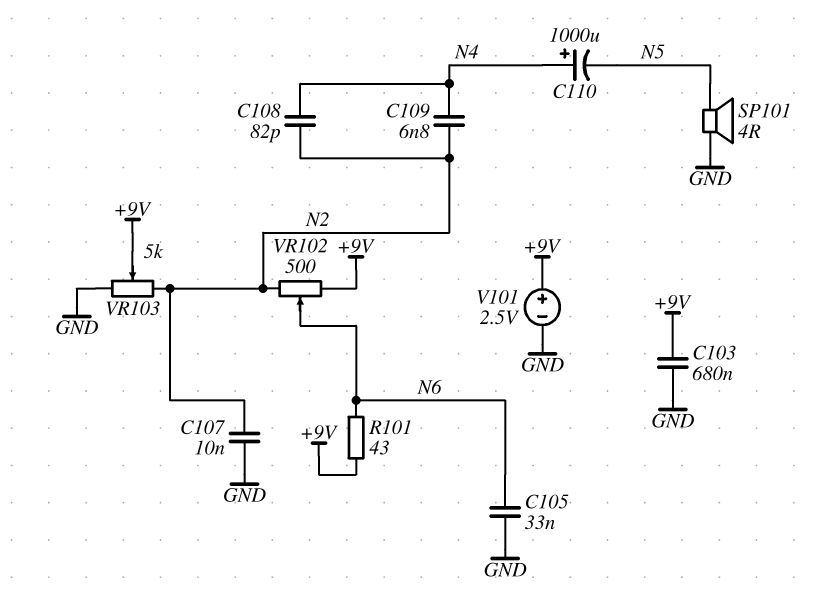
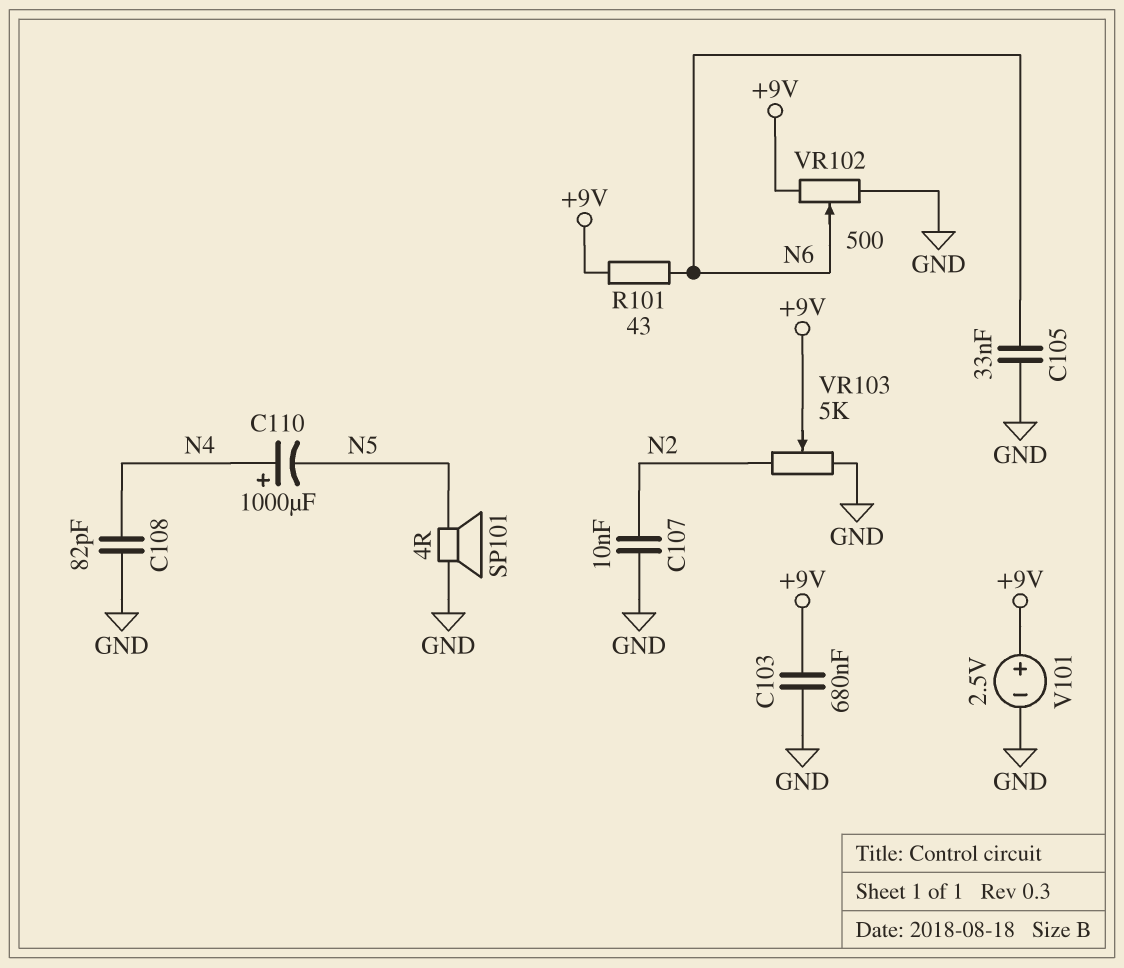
C108: 82pF (N2, N4) -> 82pF (GND, N4)
C109: 6.8nF (N2, N4) -> none
VR102: 500 (+9V, N2, wiper N6) -> 500 (+9V, GND, wiper N6)

